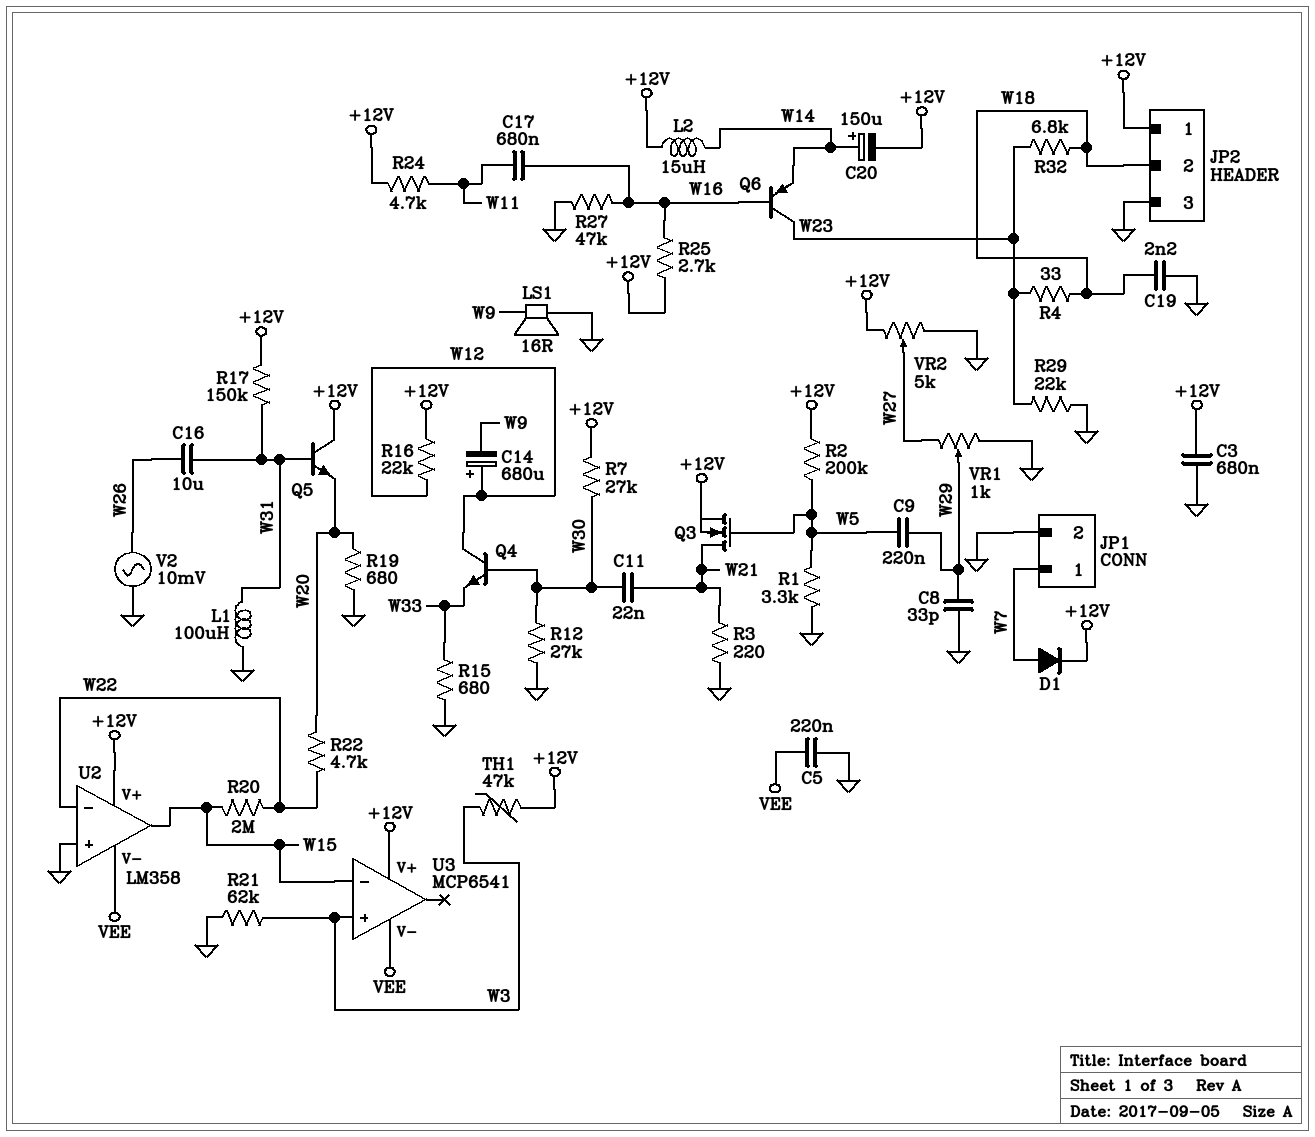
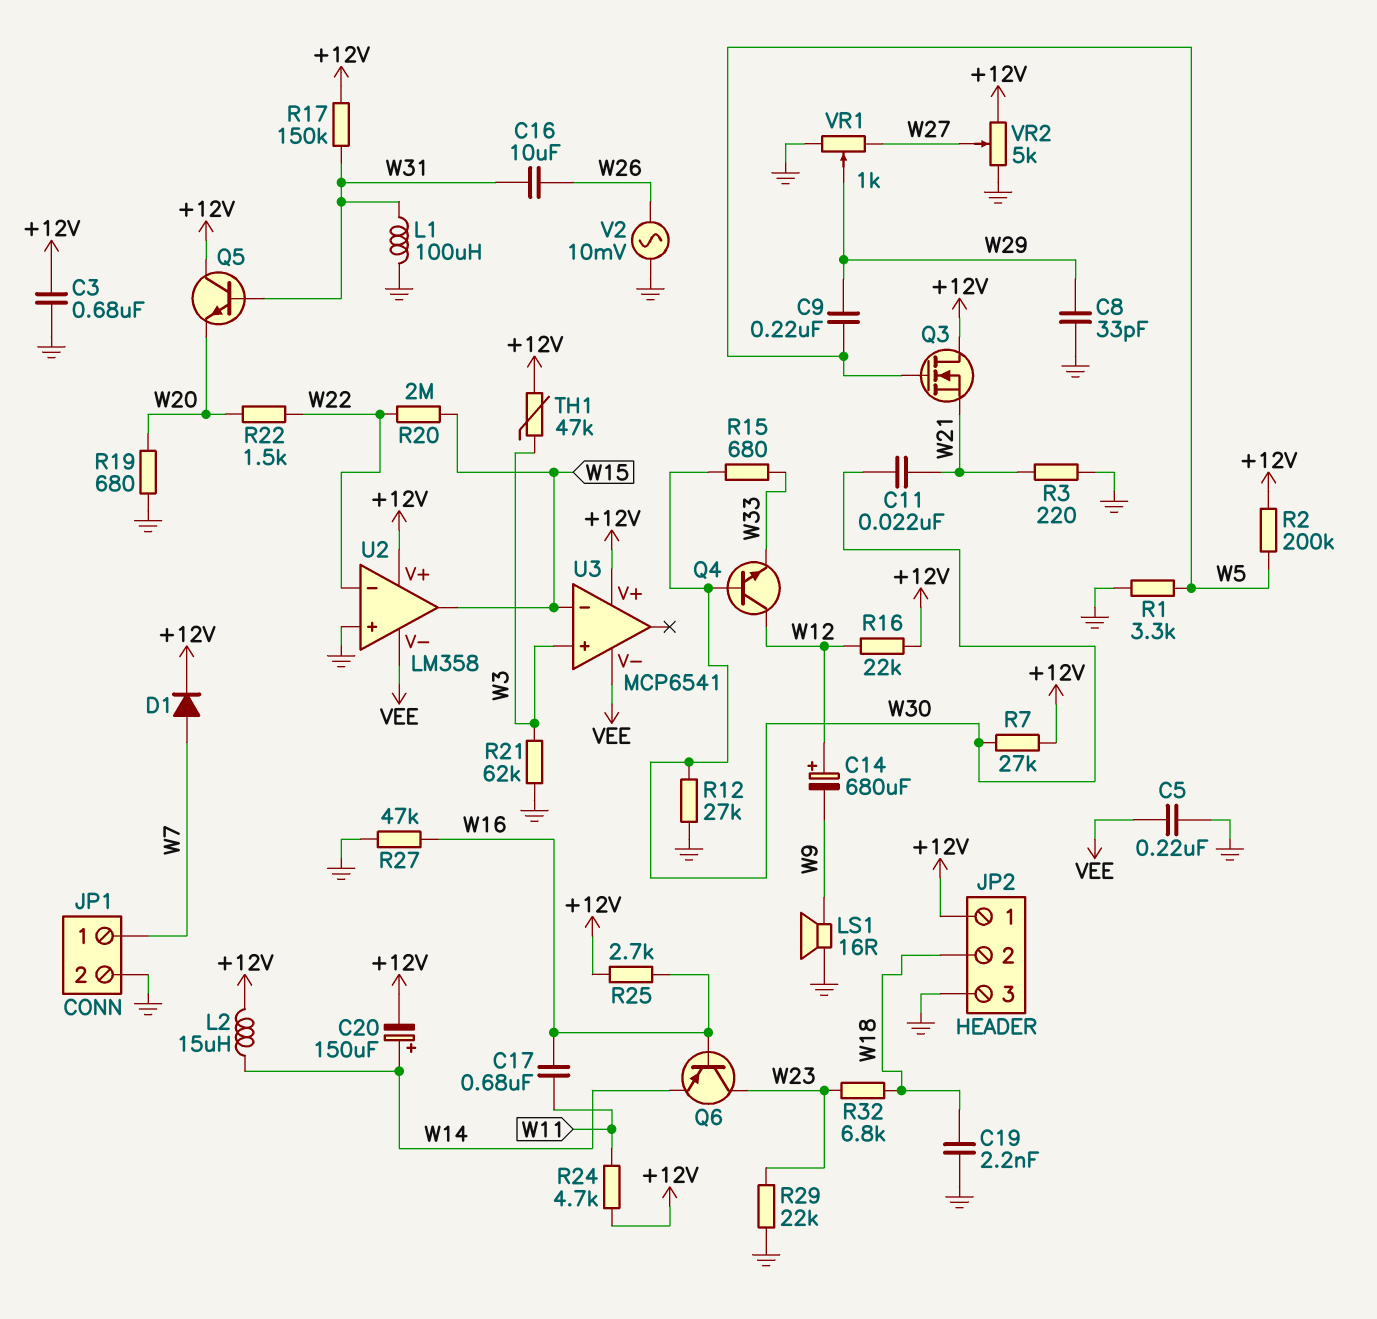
Q3: NMOS (G W5, D W21, S +12V) -> NMOS (G W5, D +12V, S W21)
R4: 33 (W18, W23) -> none
R15: 680 (GND, W33) -> 680 (W30, W33)
R22: 4.7k (W20, W22) -> 1.5k (W20, W22)

